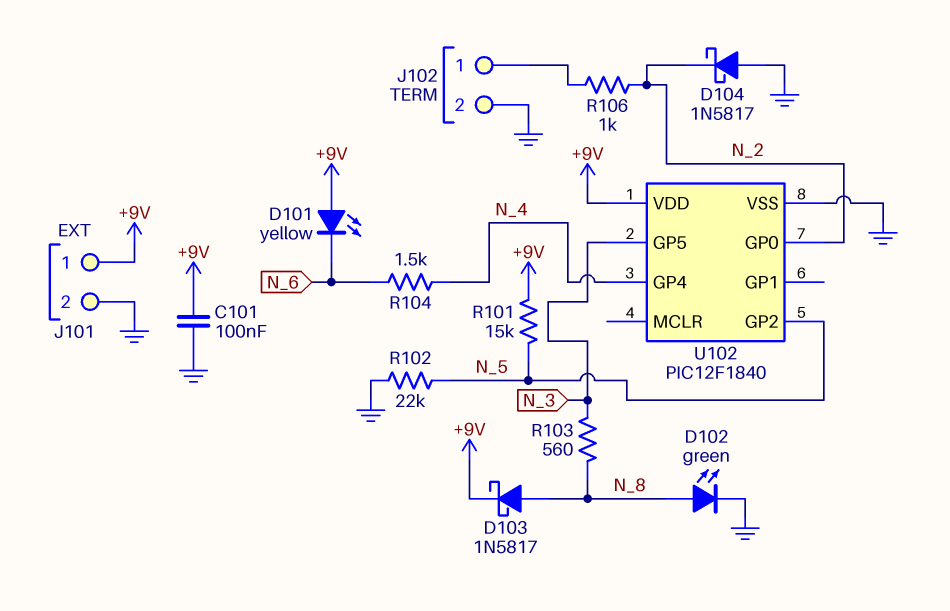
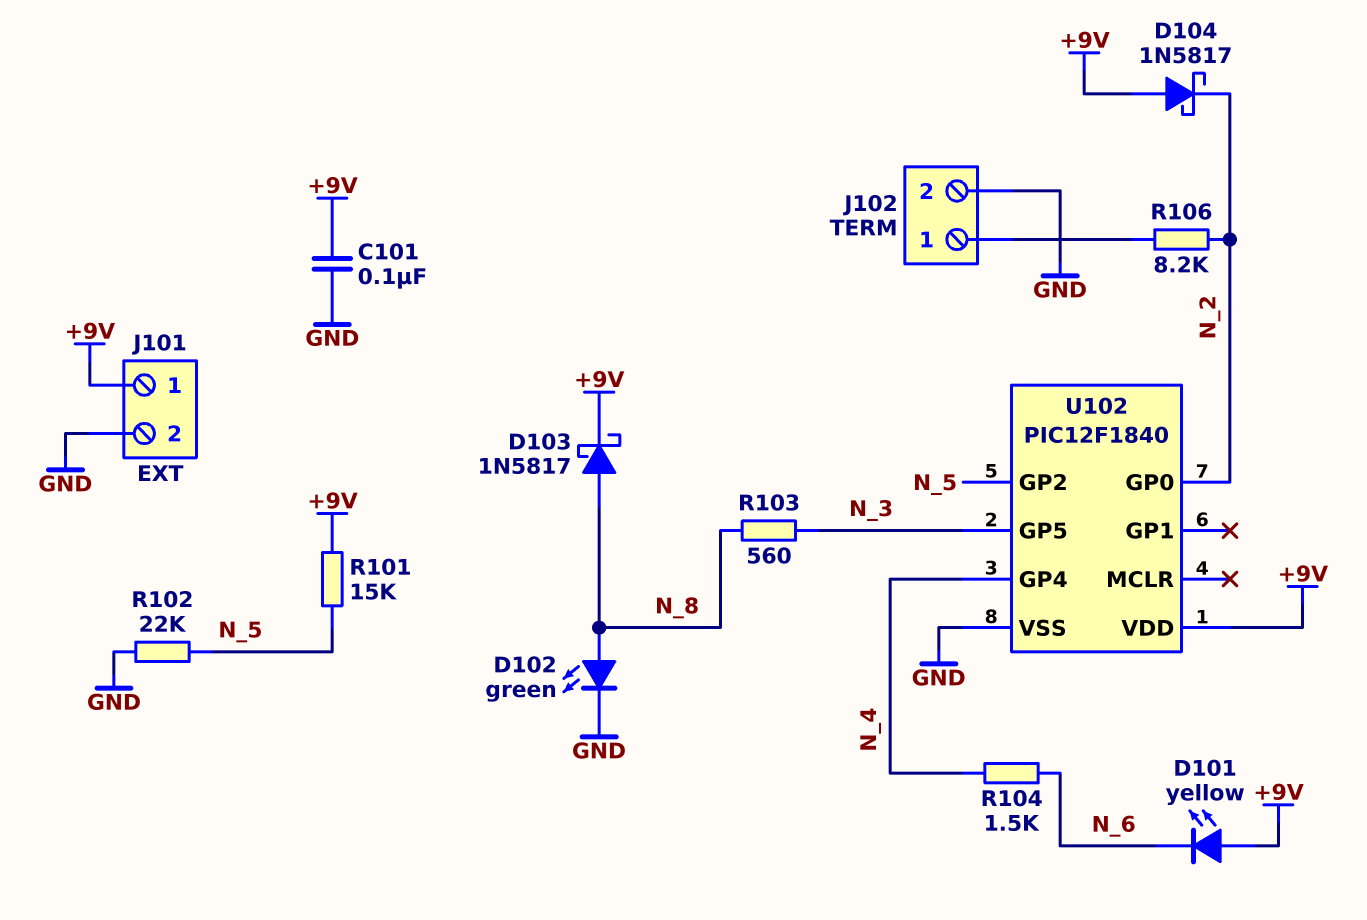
D104: schottky 1N5817 (A GND, K N_2) -> schottky 1N5817 (A +9V, K N_2)
R106: 1k (J102/1, N_2) -> 8.2k (J102/1, N_2)

